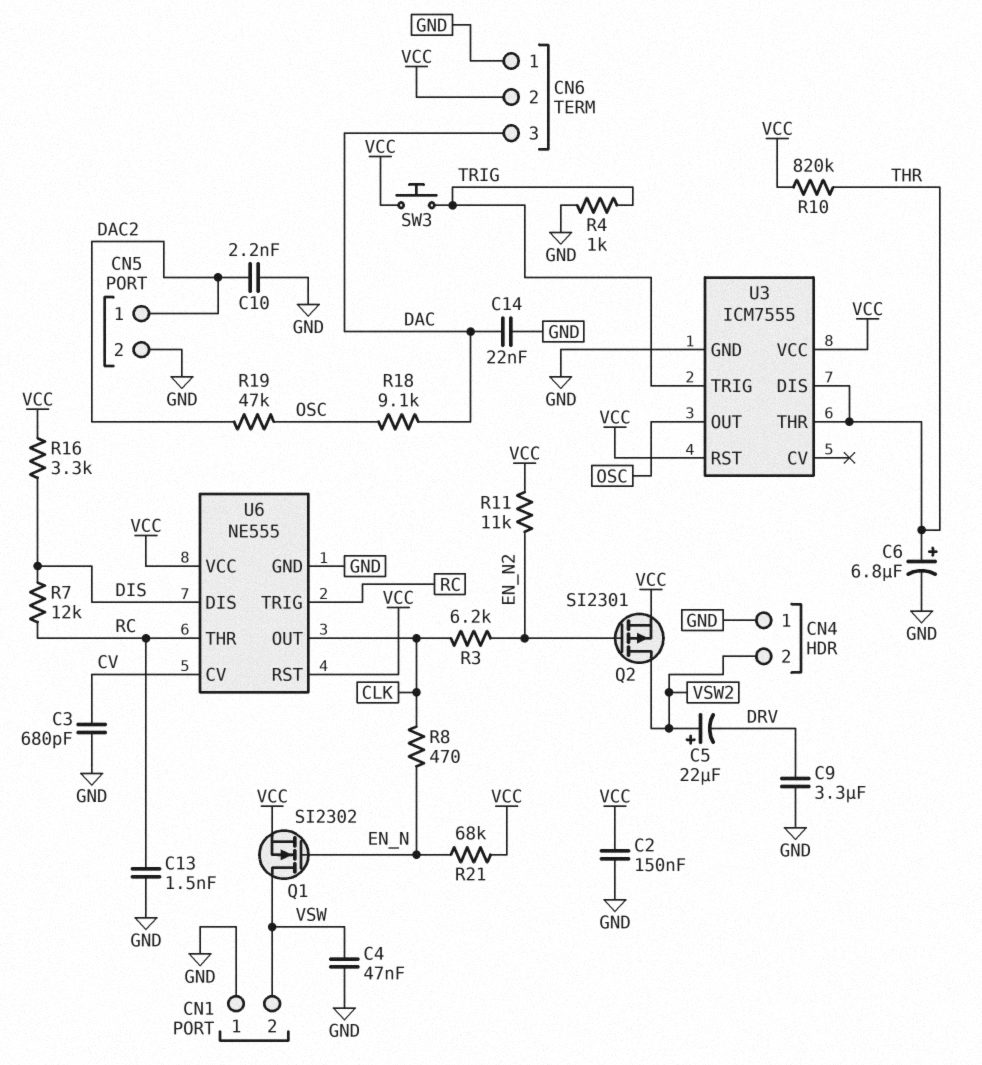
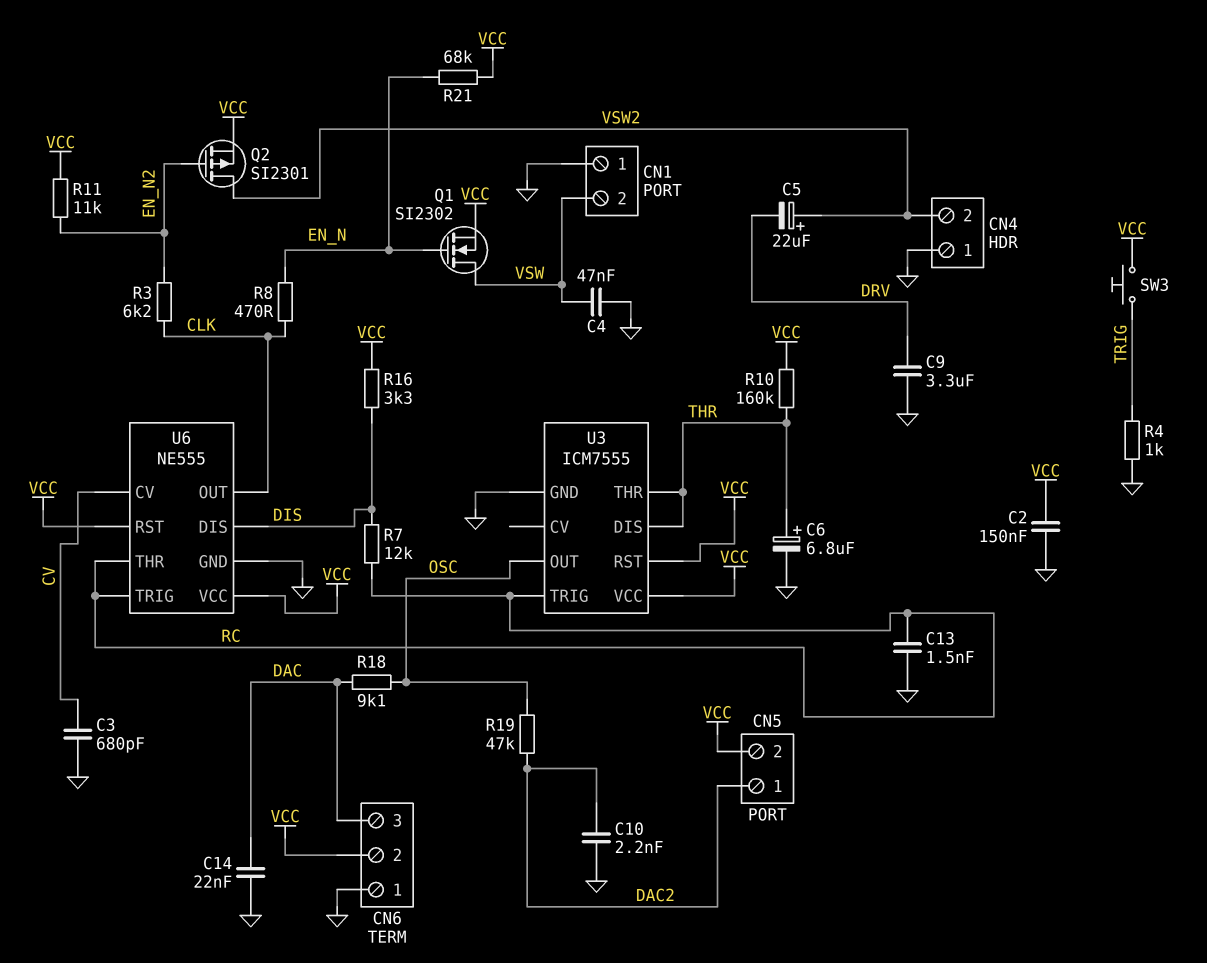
CN5 pin 2: GND -> VCC
R10: 820k (THR, VCC) -> 160k (THR, VCC)
U3 pin TRIG: TRIG -> RC

